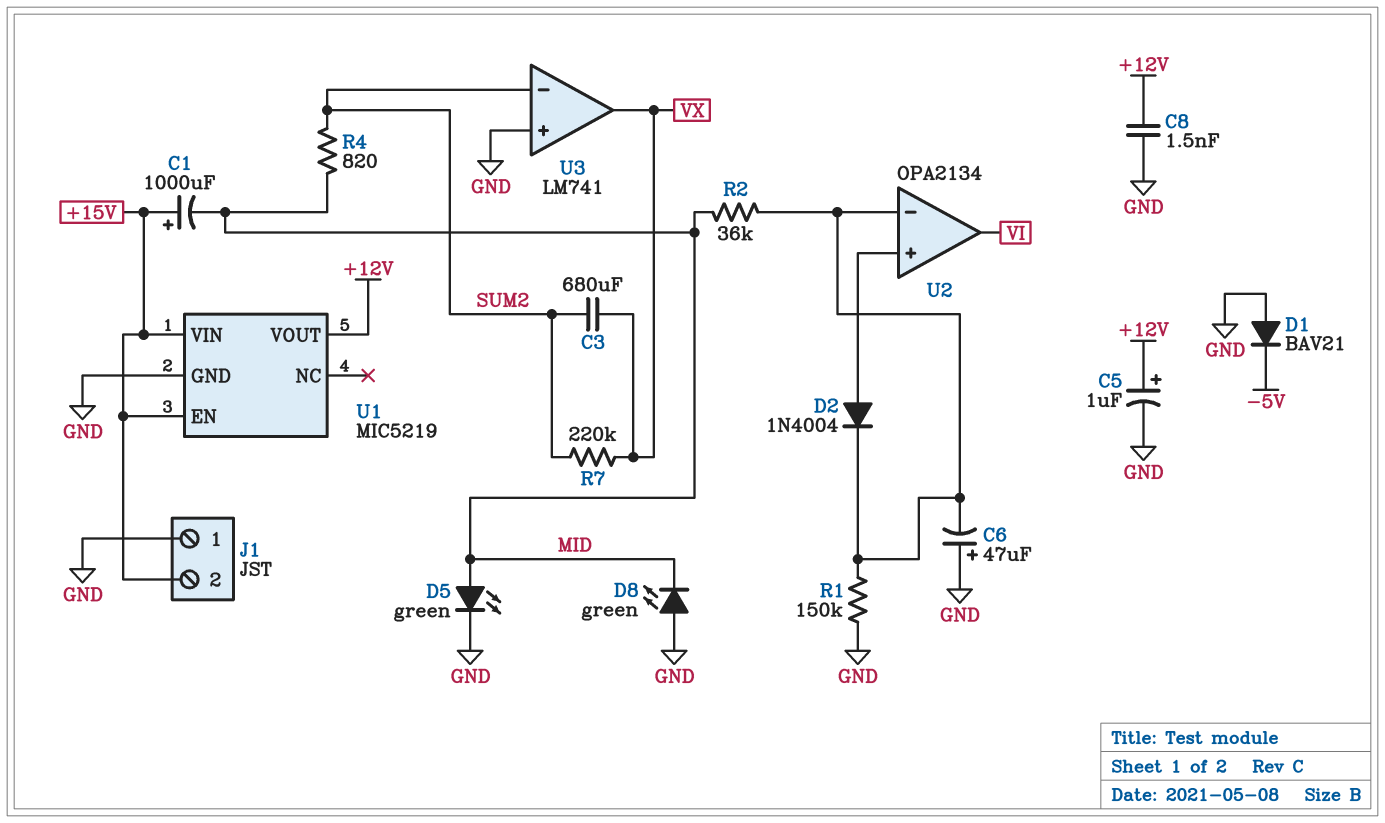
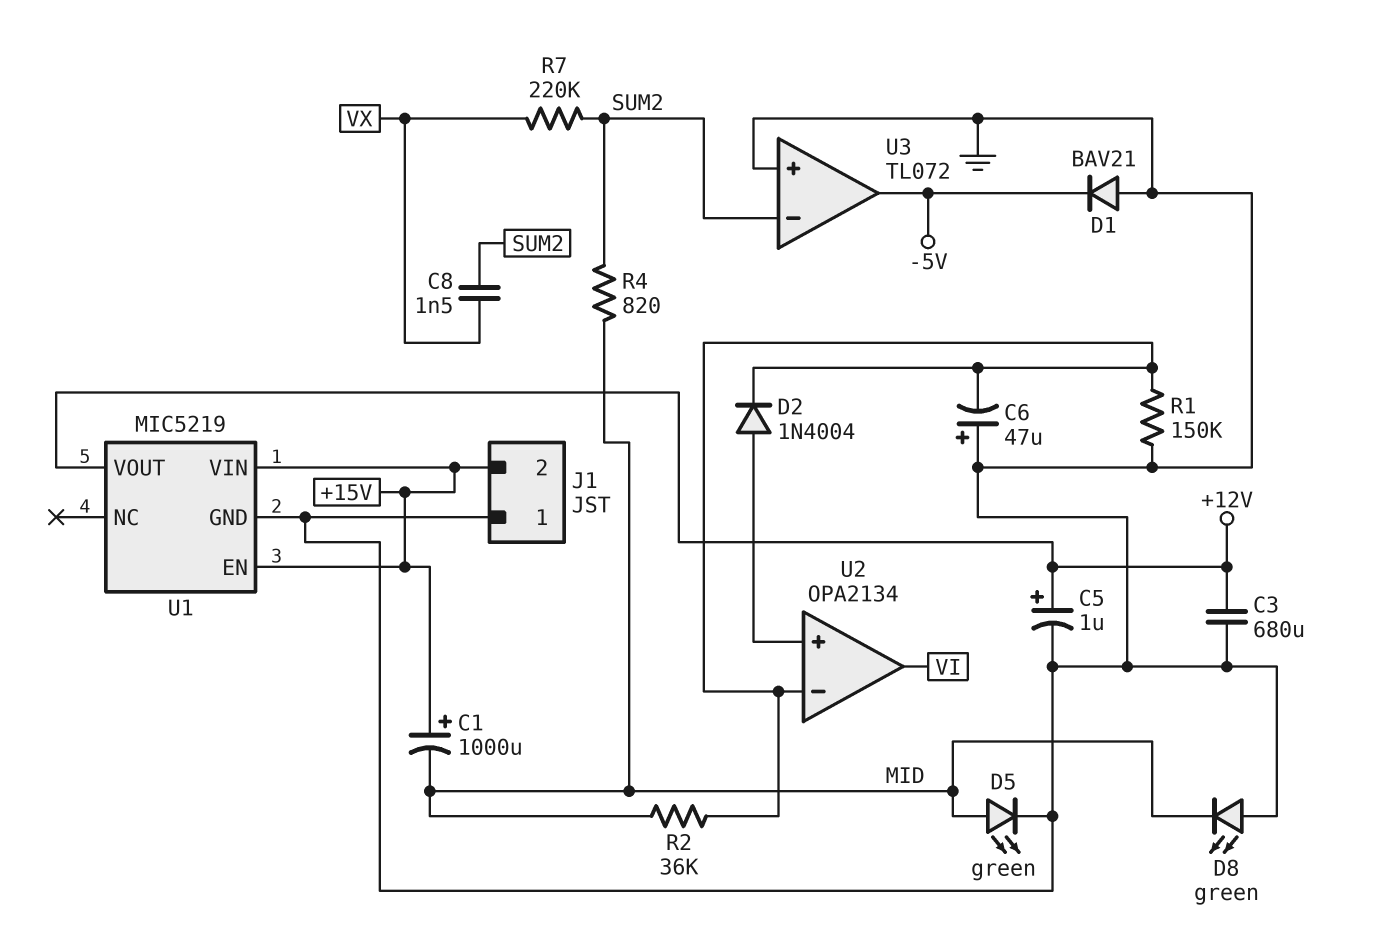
C3: 680uF (SUM2, VX) -> 680uF (+12V, GND)
C8: 1.5nF (+12V, GND) -> 1.5nF (SUM2, VX)
U3: LM741 -> TL072
U3 pin out: VX -> -5V

